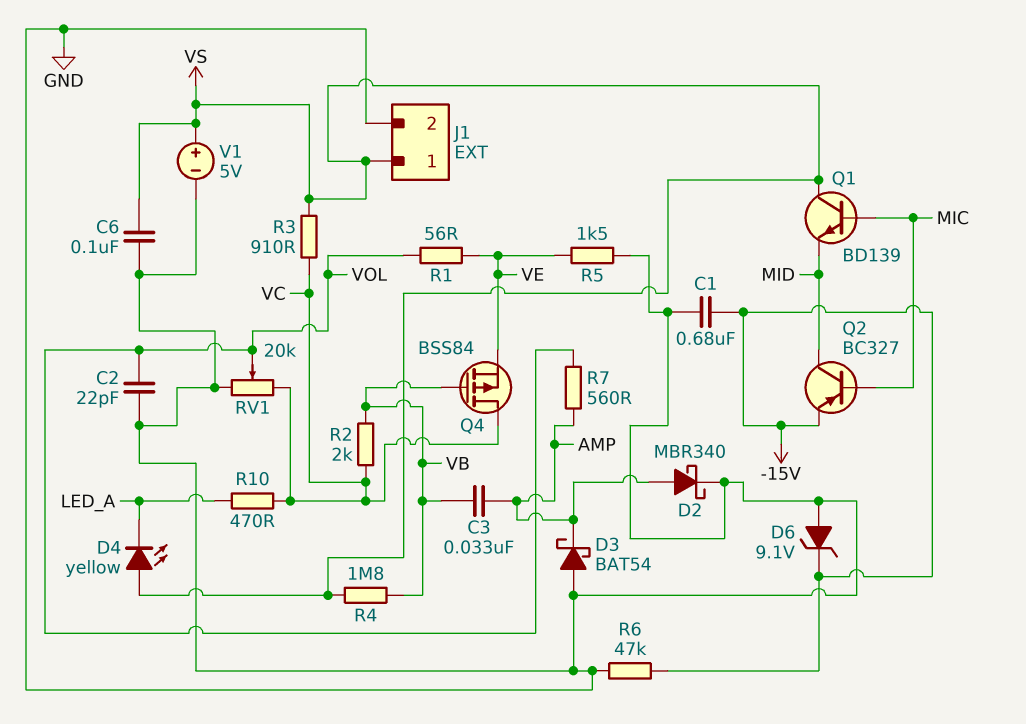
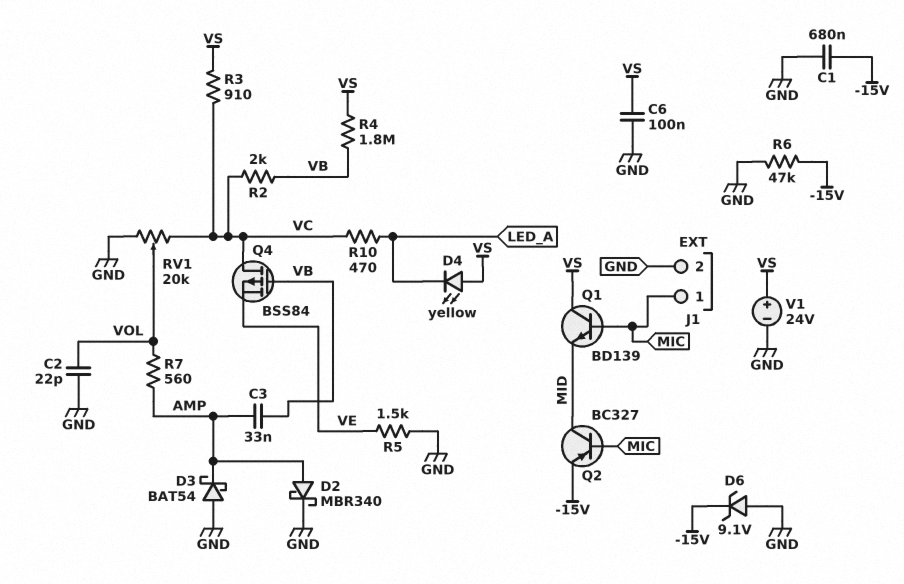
J1 pin 1: VS -> MIC
R1: 56 (VE, VOL) -> none
V1: 5V (plus VS, minus GND) -> 24V (plus VS, minus GND)

